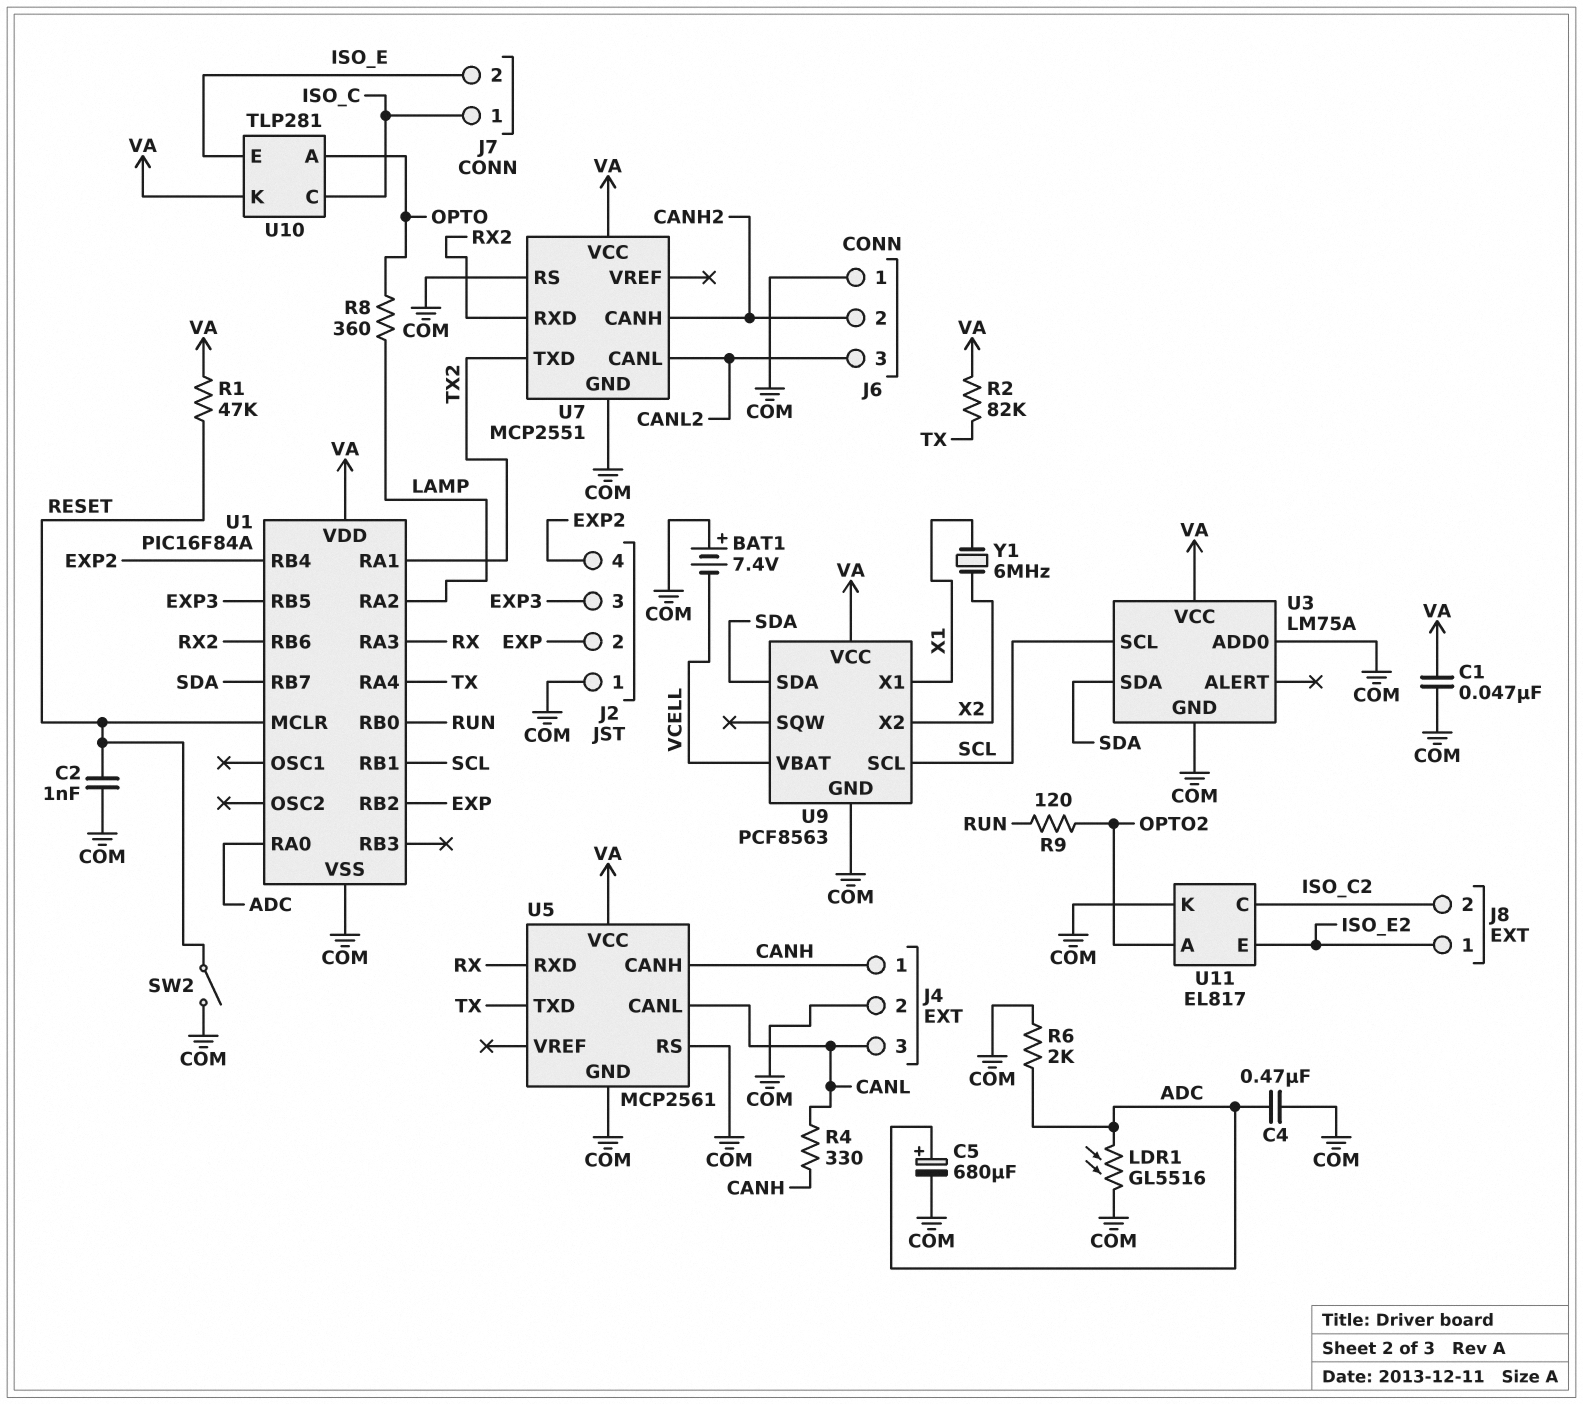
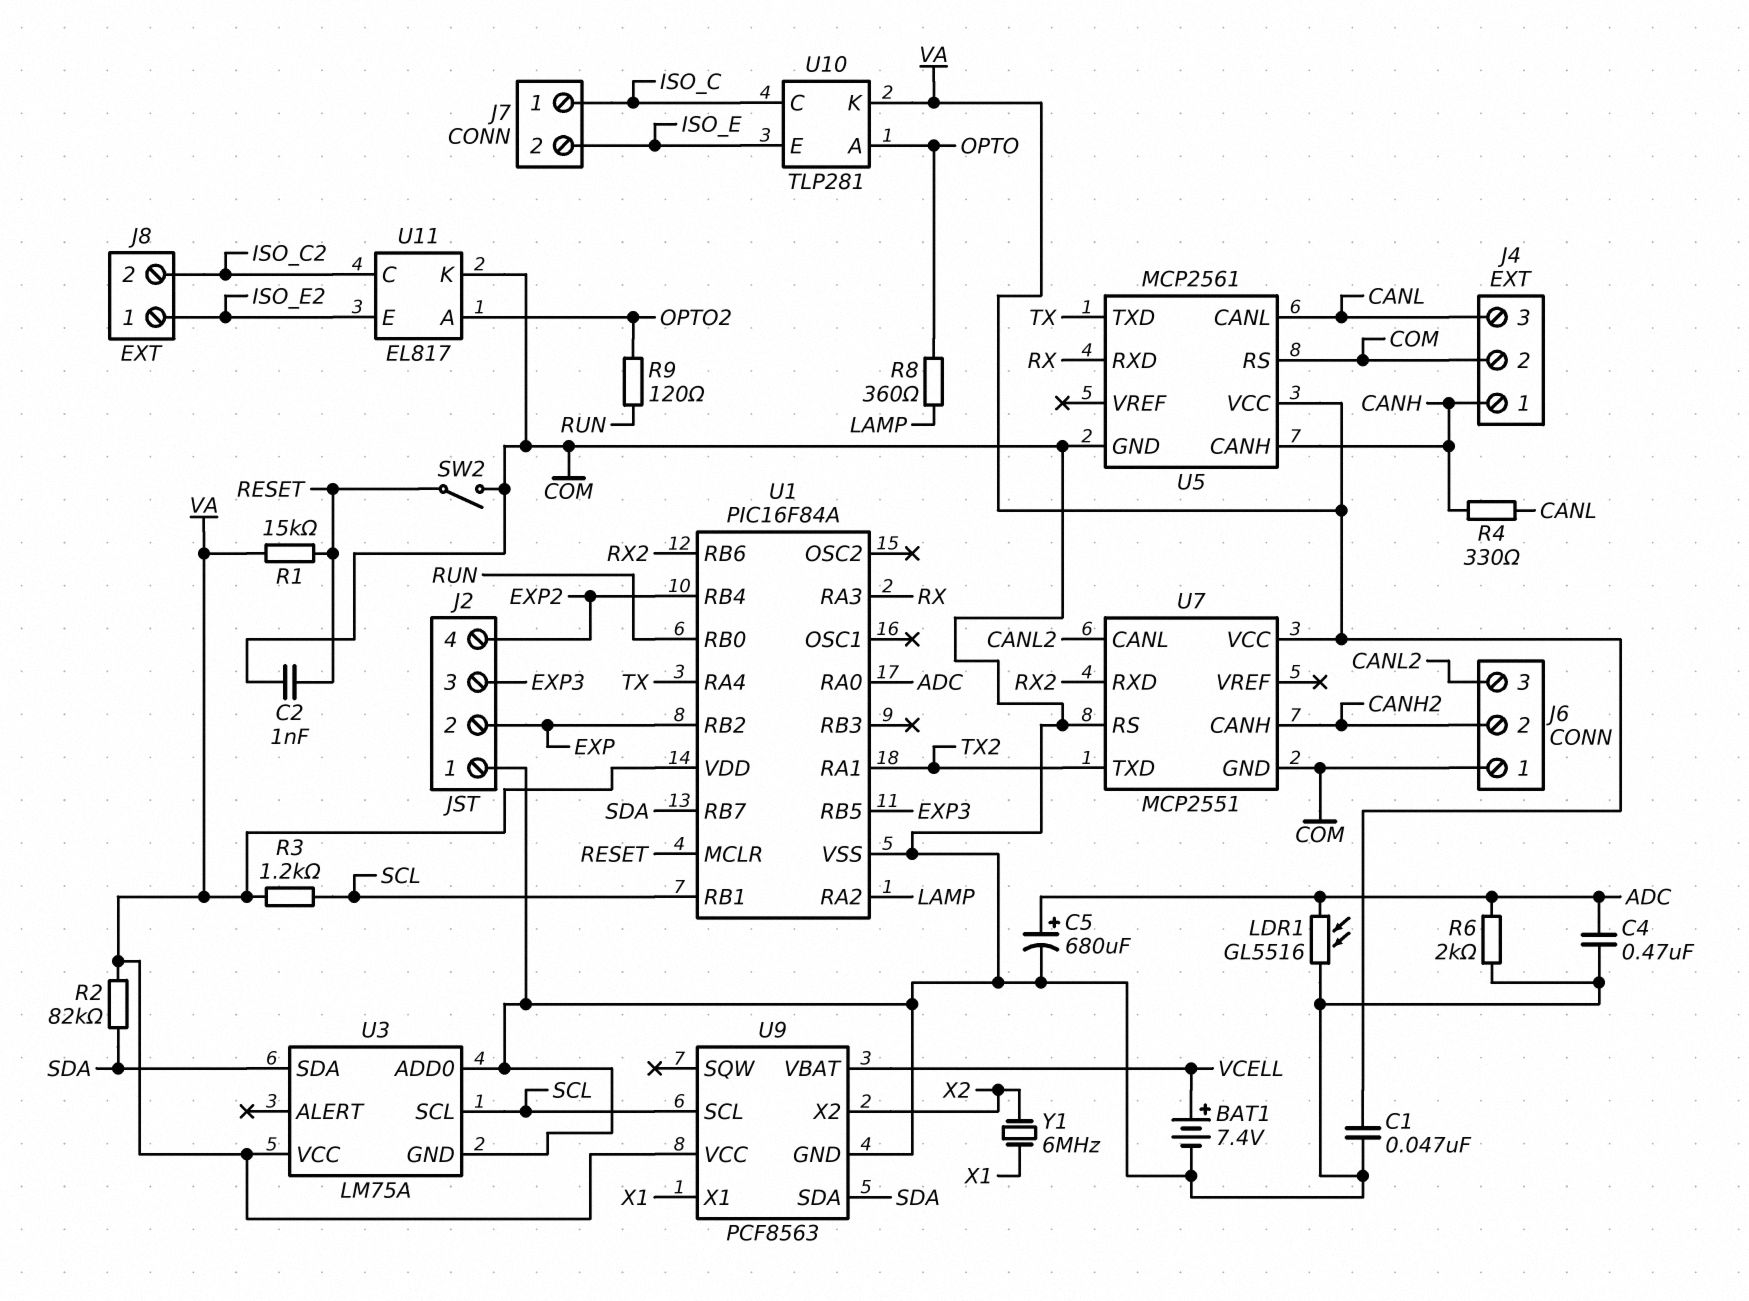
BAT1: 7.4V (plus COM, minus VCELL) -> 7.4V (plus VCELL, minus COM)
R1: 47k (RESET, VA) -> 15k (RESET, VA)
R2: 82k (TX, VA) -> 82k (SDA, VA)
R3: none -> 1.2k (SCL, VA)

